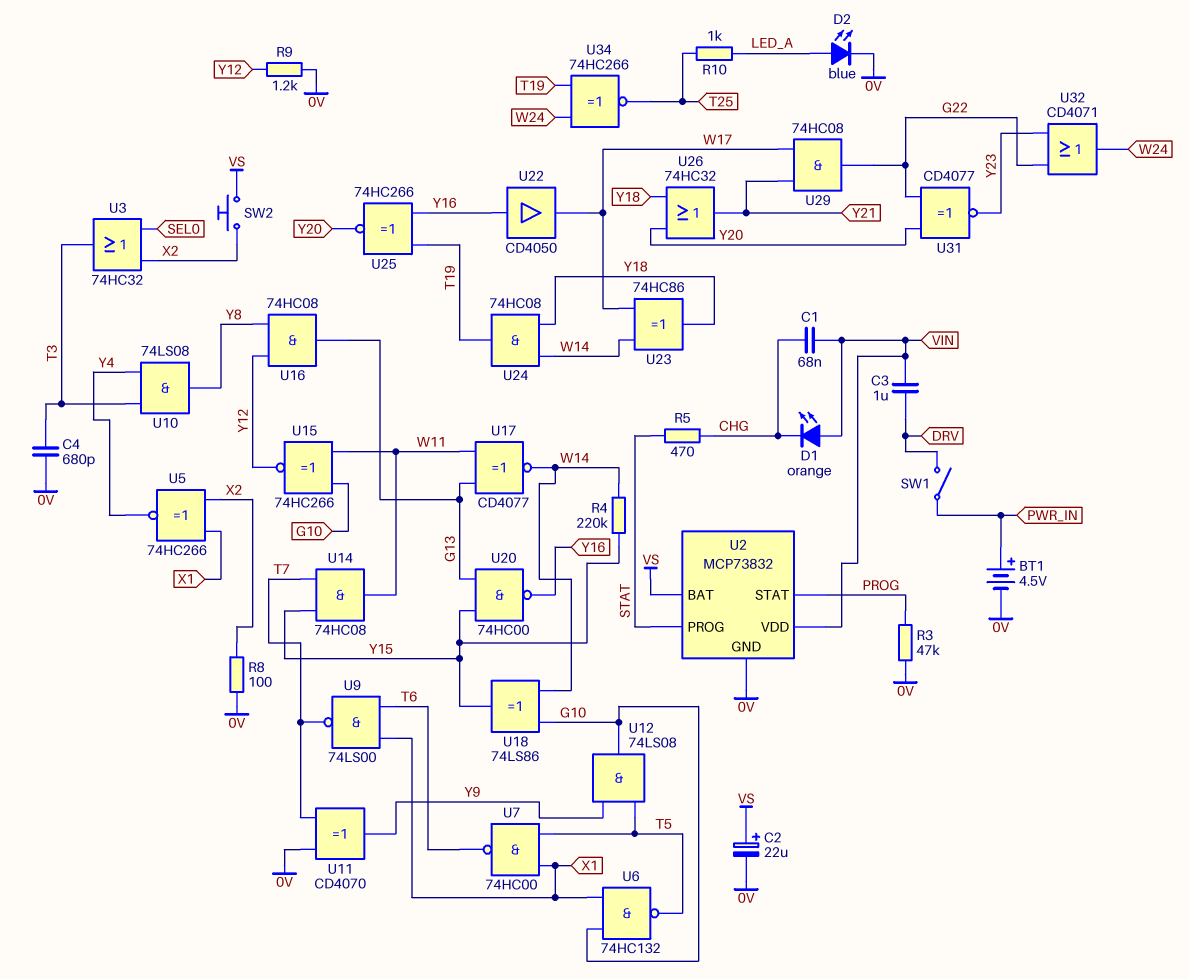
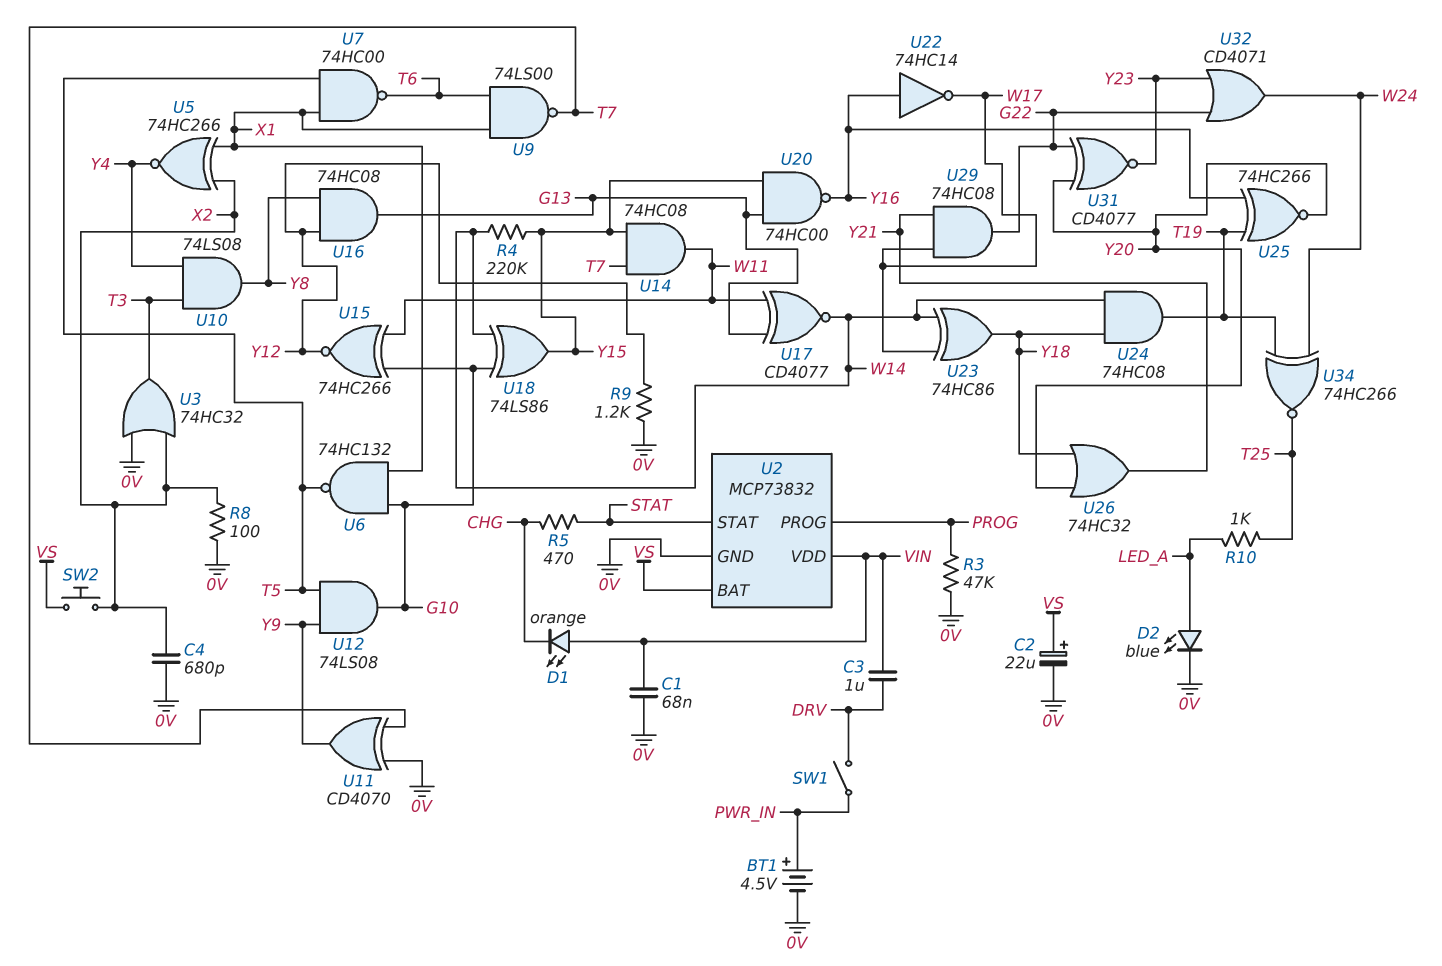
C1: 68nF (CHG, VIN) -> 68nF (0V, VIN)
C4: 680pF (0V, T3) -> 680pF (0V, X2)
U2 pin PROG: STAT -> PROG
U2 pin STAT: PROG -> STAT
U3: OR 74HC32 (in SEL0, in X2, out T3) -> OR 74HC32 (in 0V, in X2, out T3)
U22: buffer CD4050 (in Y16, out W17) -> NOT 74HC14 (in Y16, out W17)

